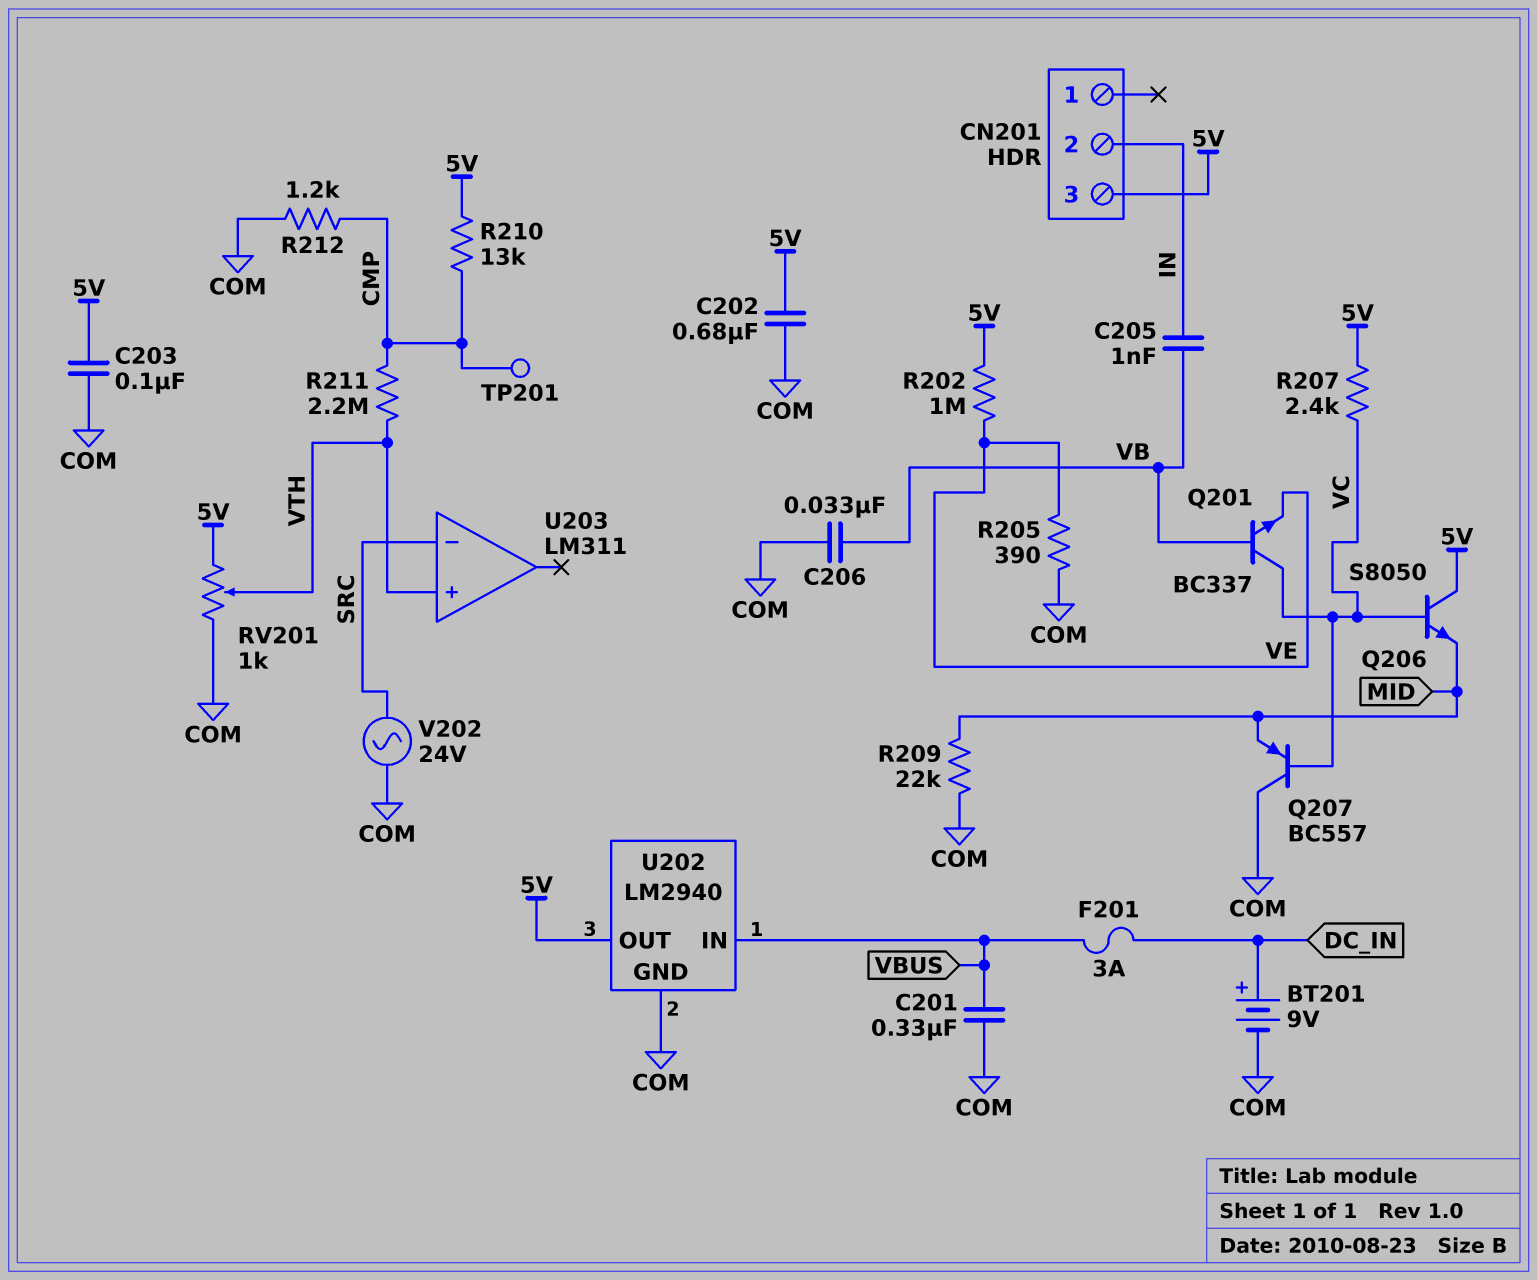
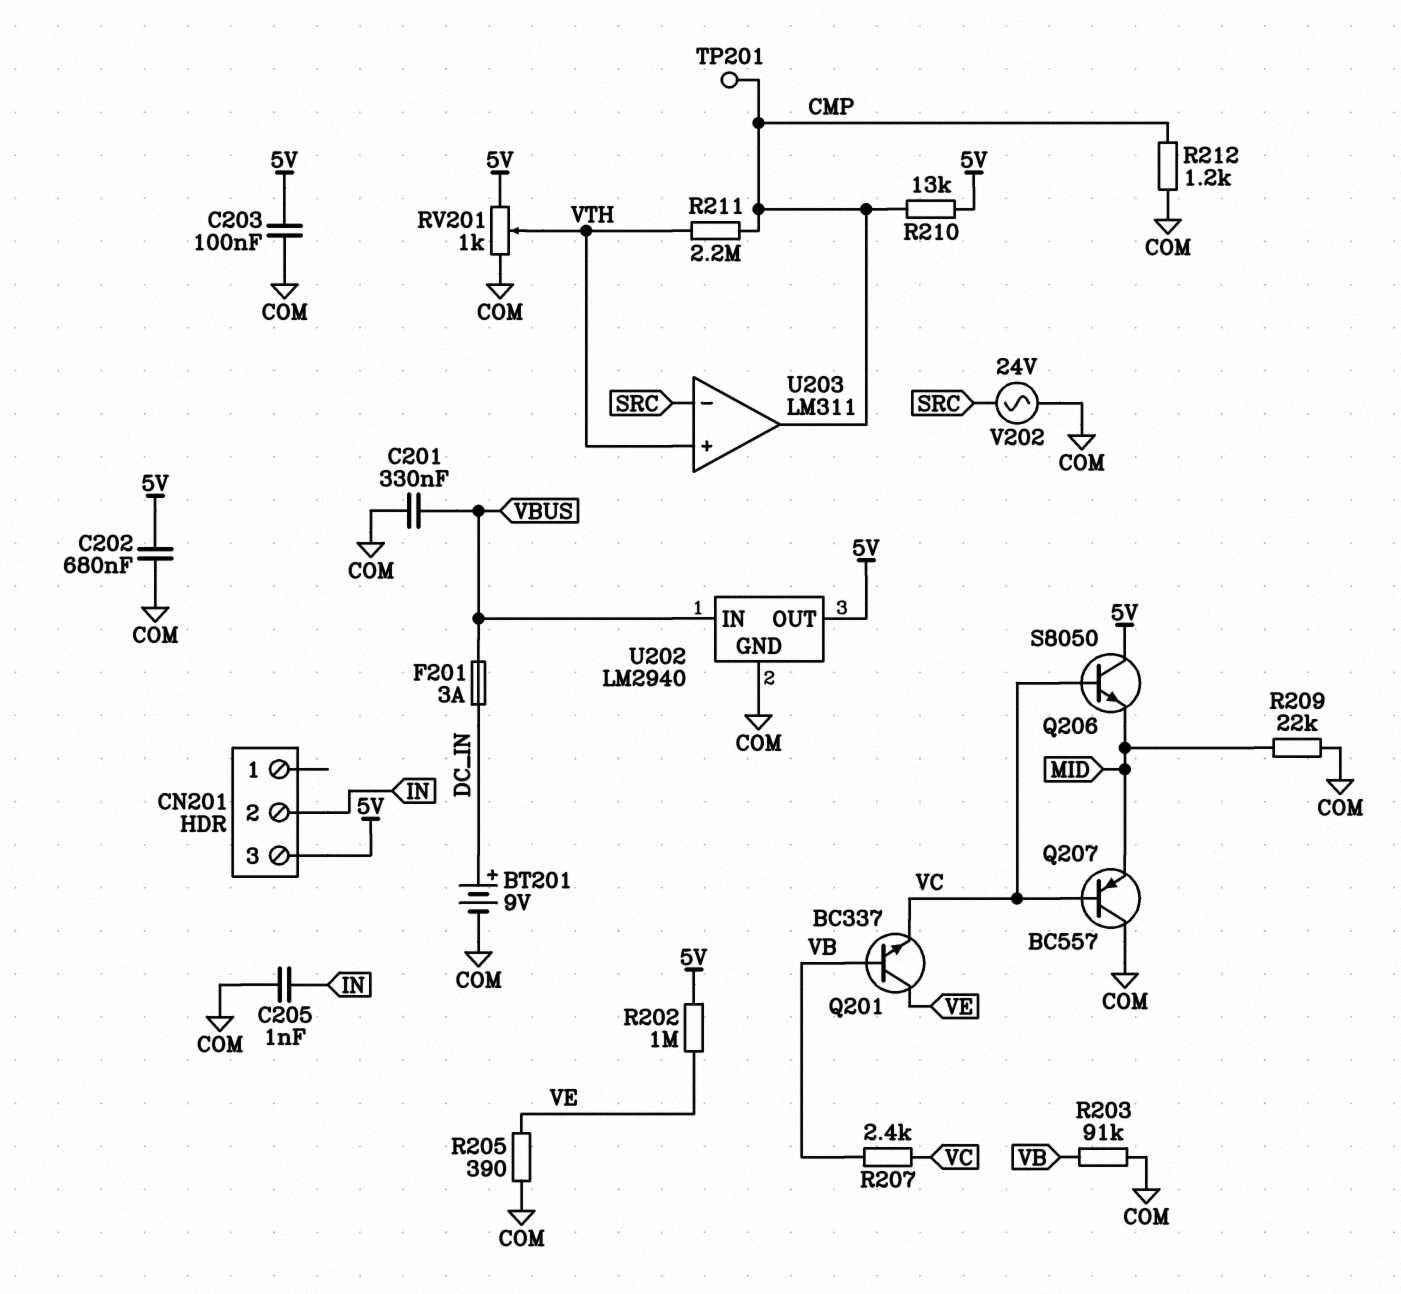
C205: 1nF (IN, VB) -> 1nF (COM, IN)
C206: 33nF (COM, VB) -> none
Q201: NPN BC337 (B VB, C VC, E VE) -> NPN BC337 (B VB, C VE, E VC)
R203: none -> 91k (COM, VB)
R207: 2.4k (5V, VC) -> 2.4k (VB, VC)
U203 pin out: none -> CMP

